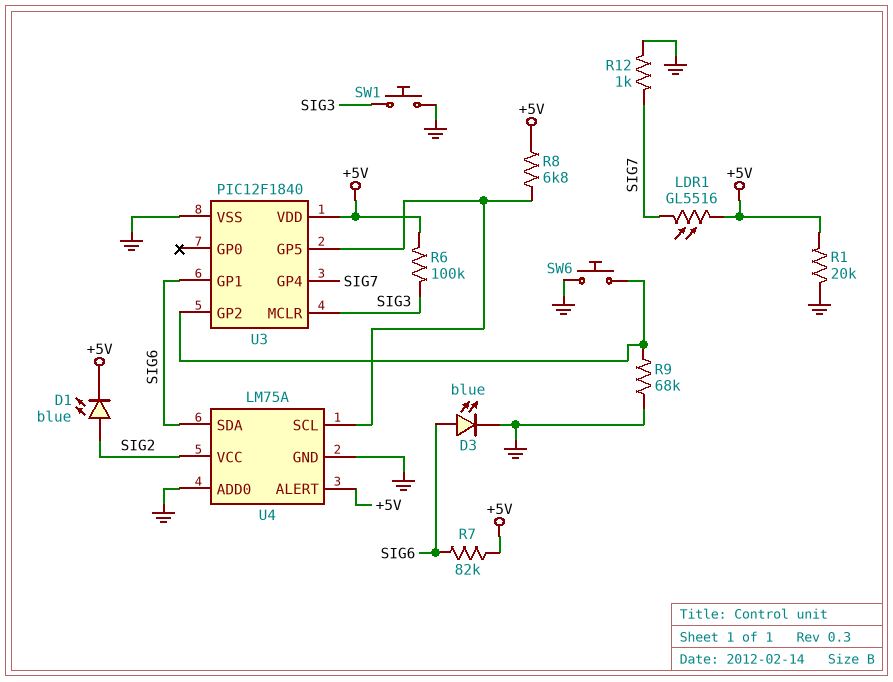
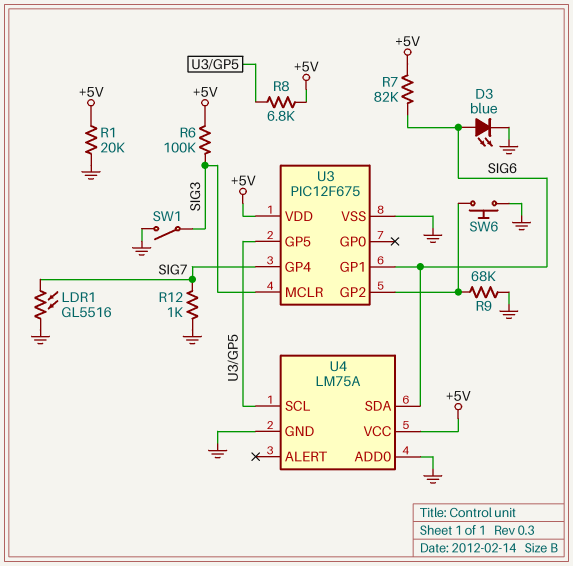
D1: LED blue (A SIG2, K +5V) -> none
LDR1: GL5516 (+5V, SIG7) -> GL5516 (GND, SIG7)
SW1: button (GND, SIG3) -> switch (GND, SIG3)
U3: PIC12F1840 -> PIC12F675
U4 pin ALERT: +5V -> none
U4 pin VCC: SIG2 -> +5V

